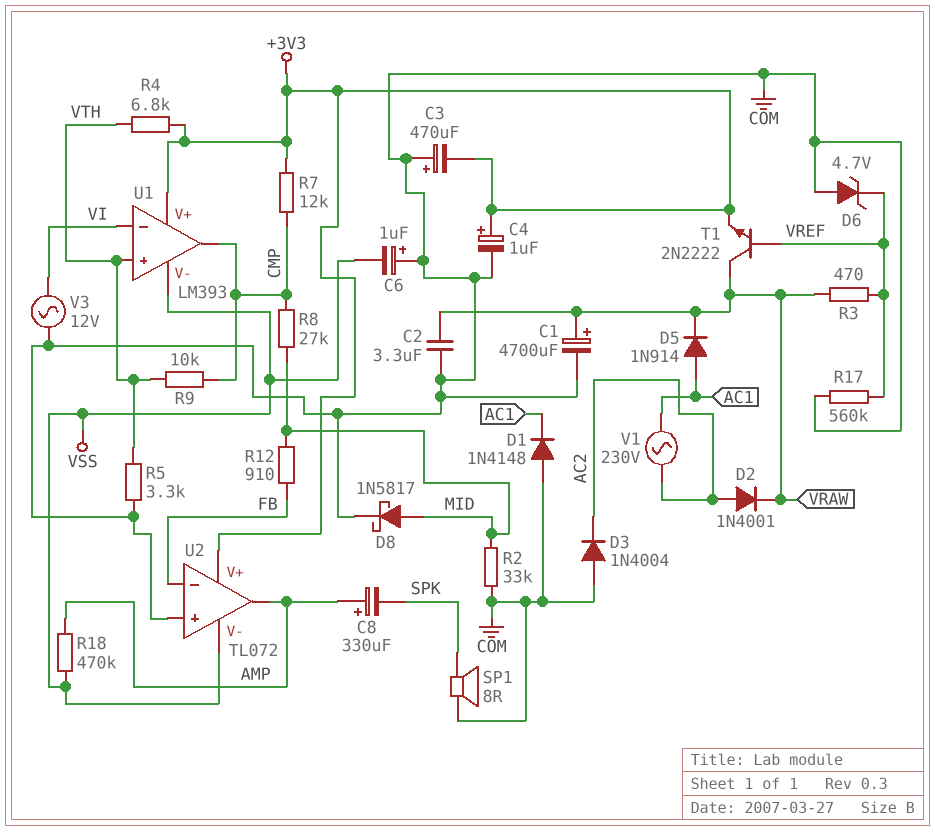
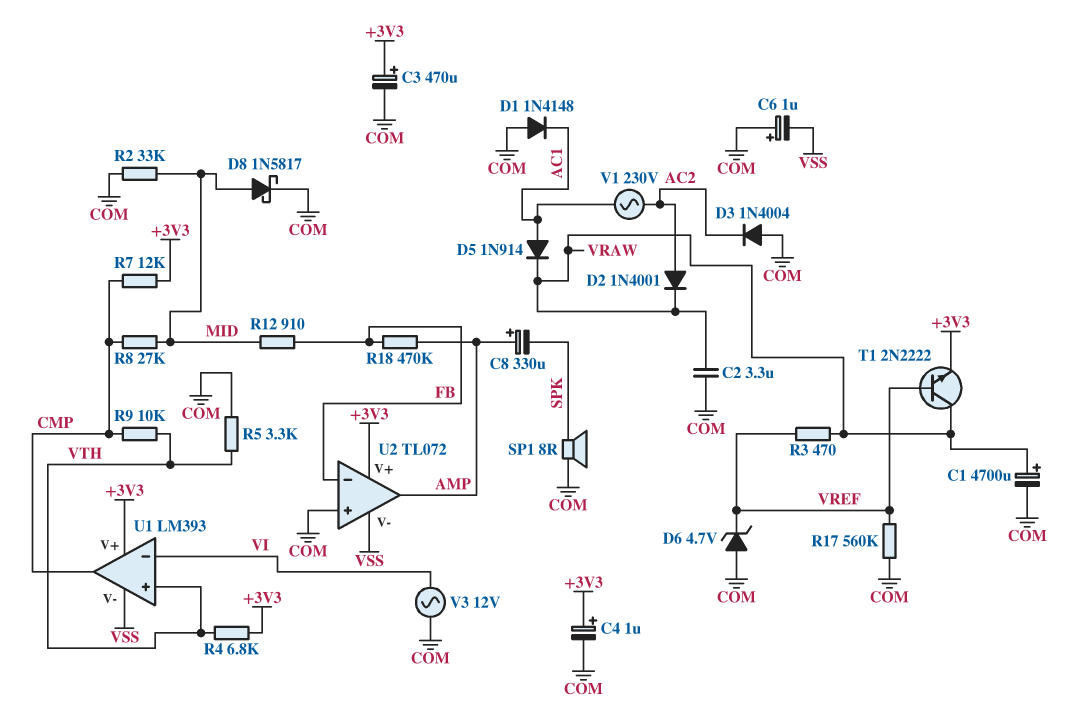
C3: 470uF (plus COM, minus +3V3) -> 470uF (plus +3V3, minus COM)
R18: 470k (AMP, VSS) -> 470k (AMP, FB)

